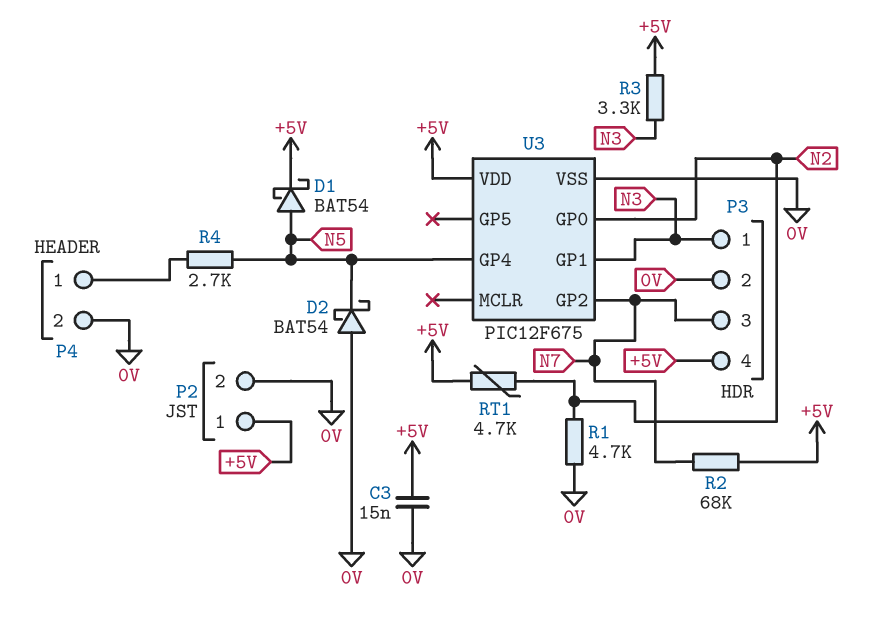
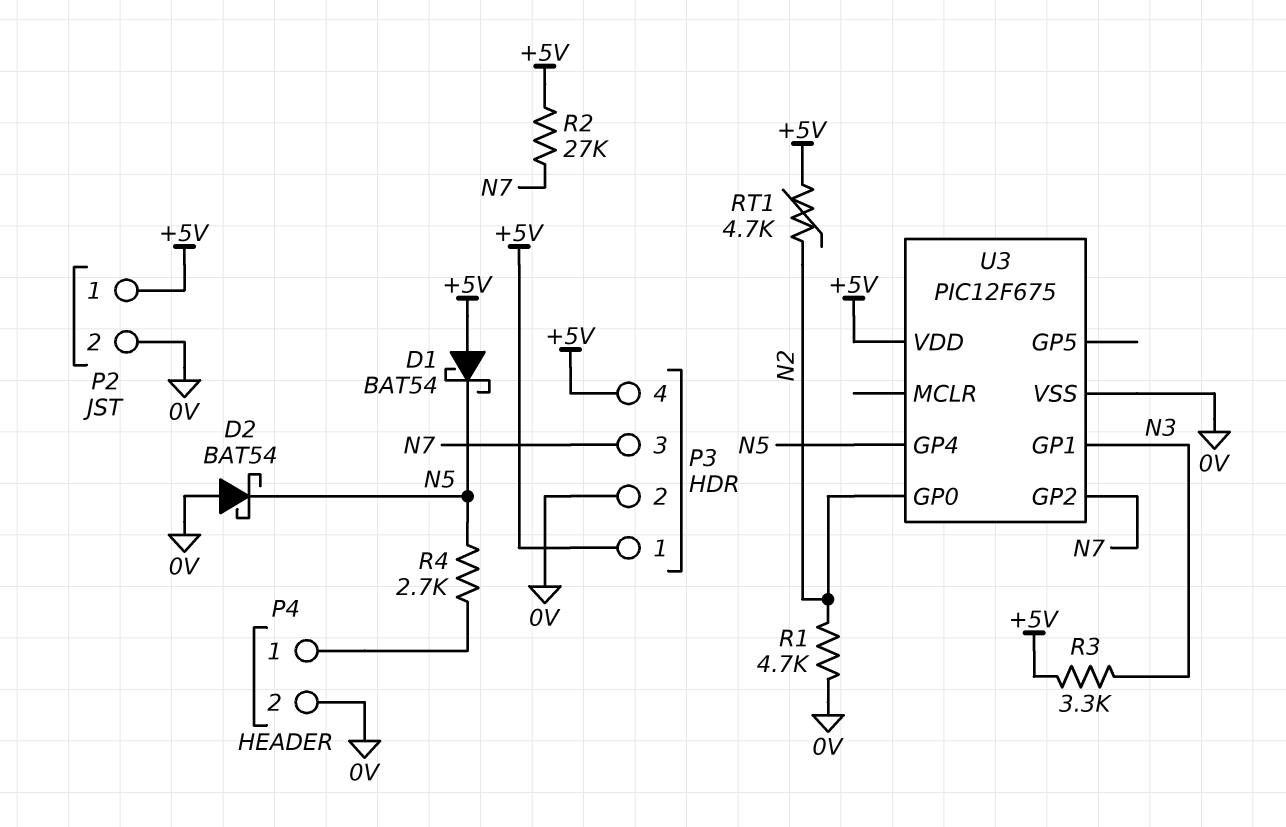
C3: 15nF (+5V, 0V) -> none
D1: schottky BAT54 (A N5, K +5V) -> schottky BAT54 (A +5V, K N5)
P3 pin 1: N3 -> +5V
R2: 68k (+5V, N7) -> 27k (+5V, N7)

